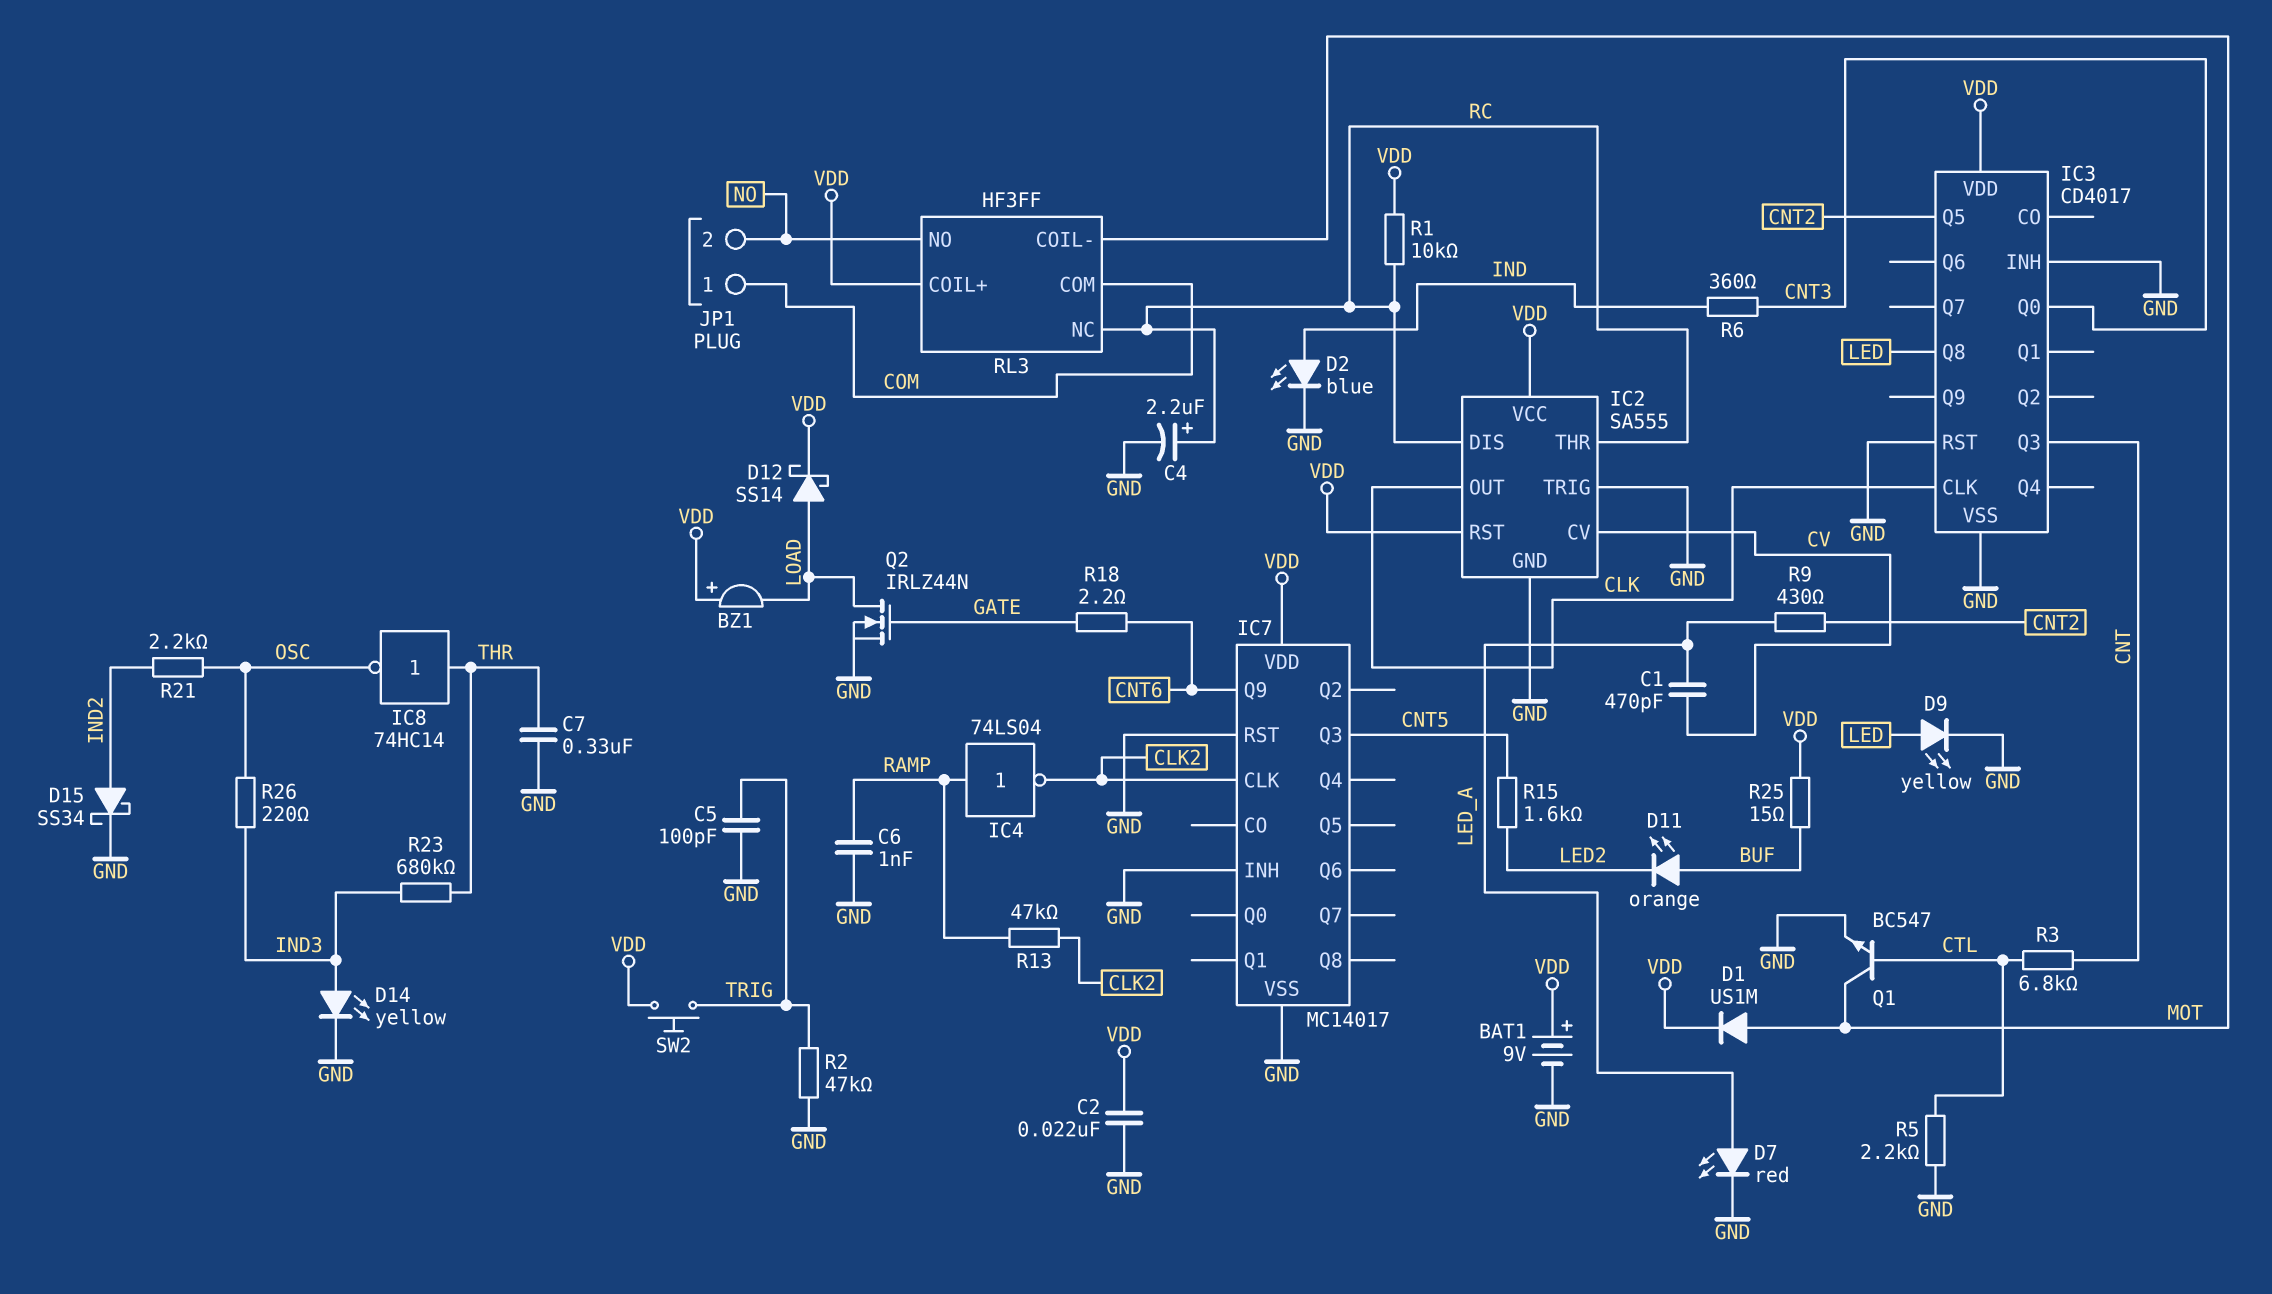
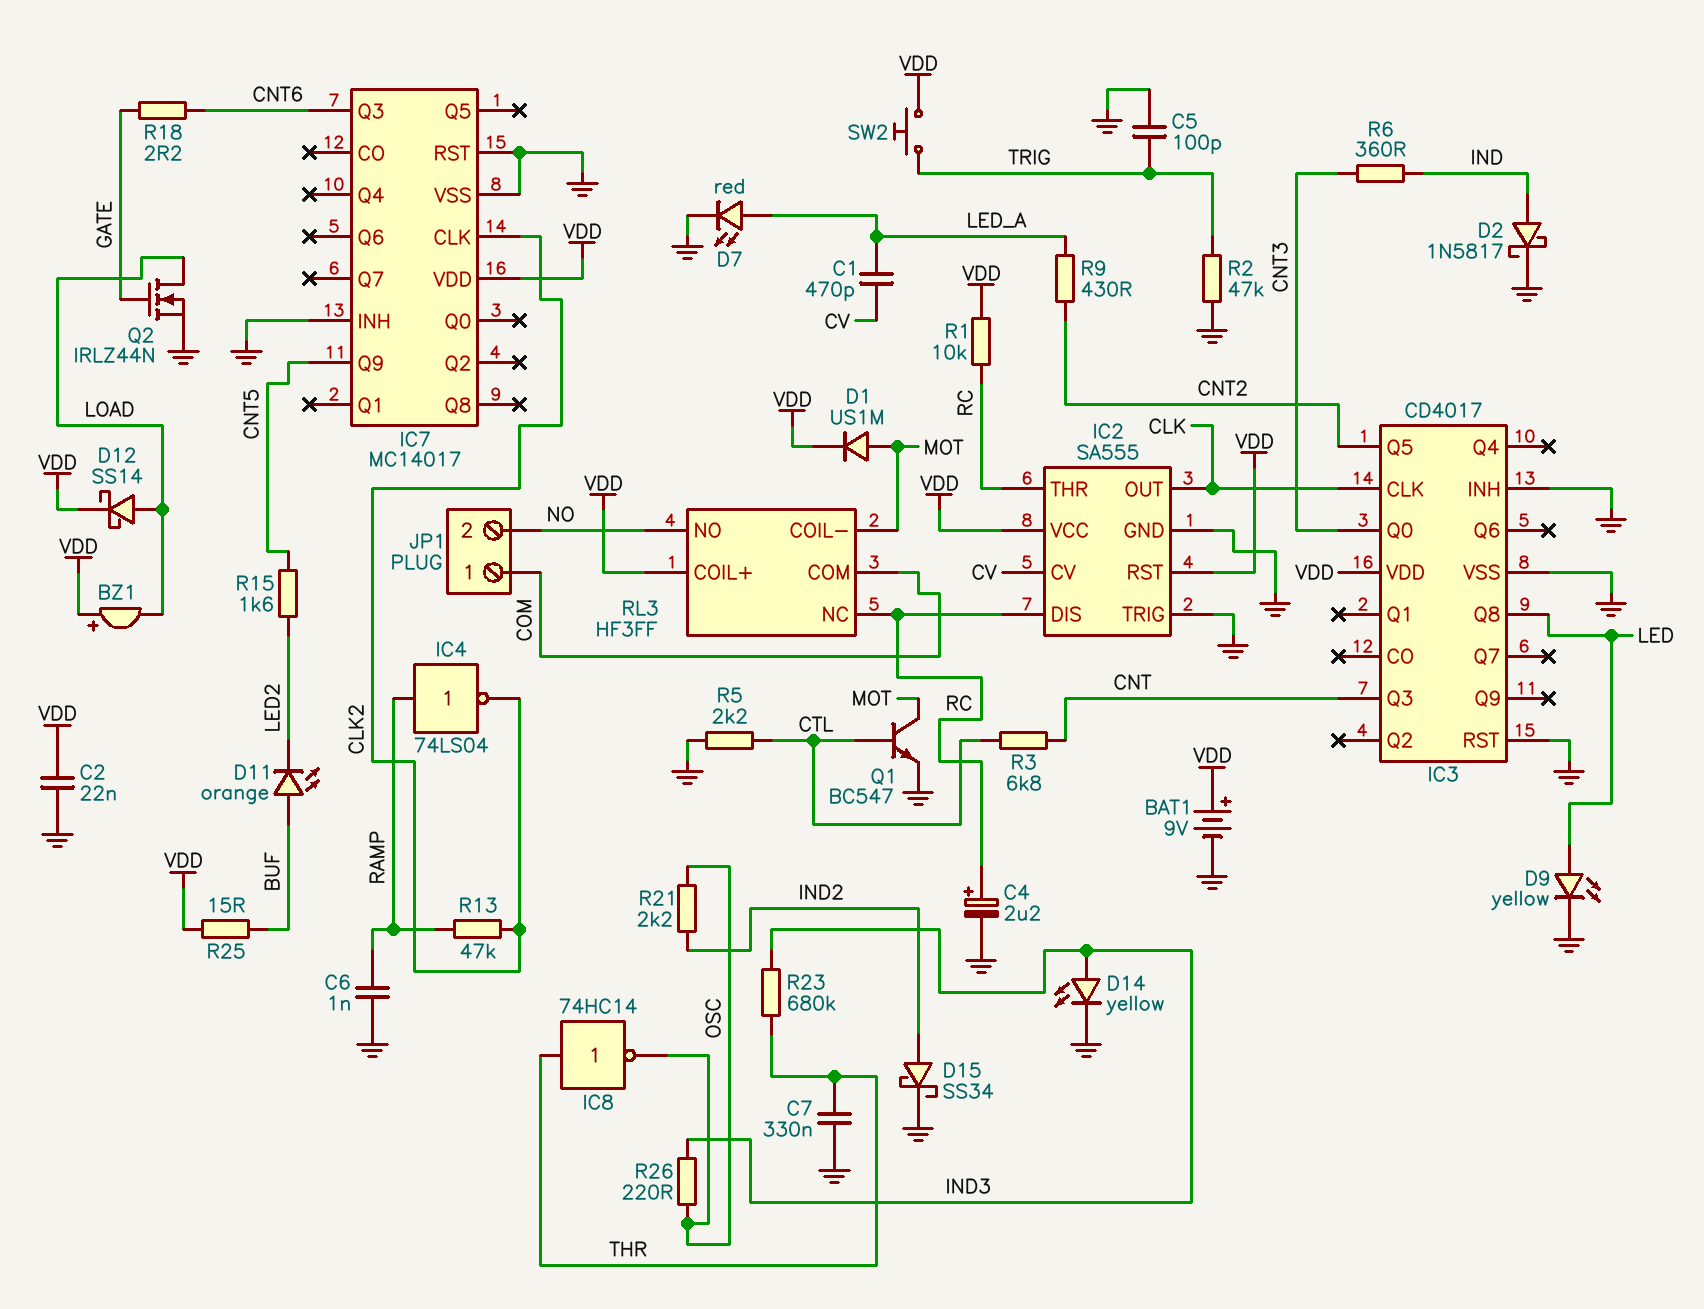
D2: LED blue (A IND, K GND) -> schottky 1N5817 (A IND, K GND)
IC7 pin Q3: CNT5 -> CNT6
IC7 pin Q9: CNT6 -> CNT5

